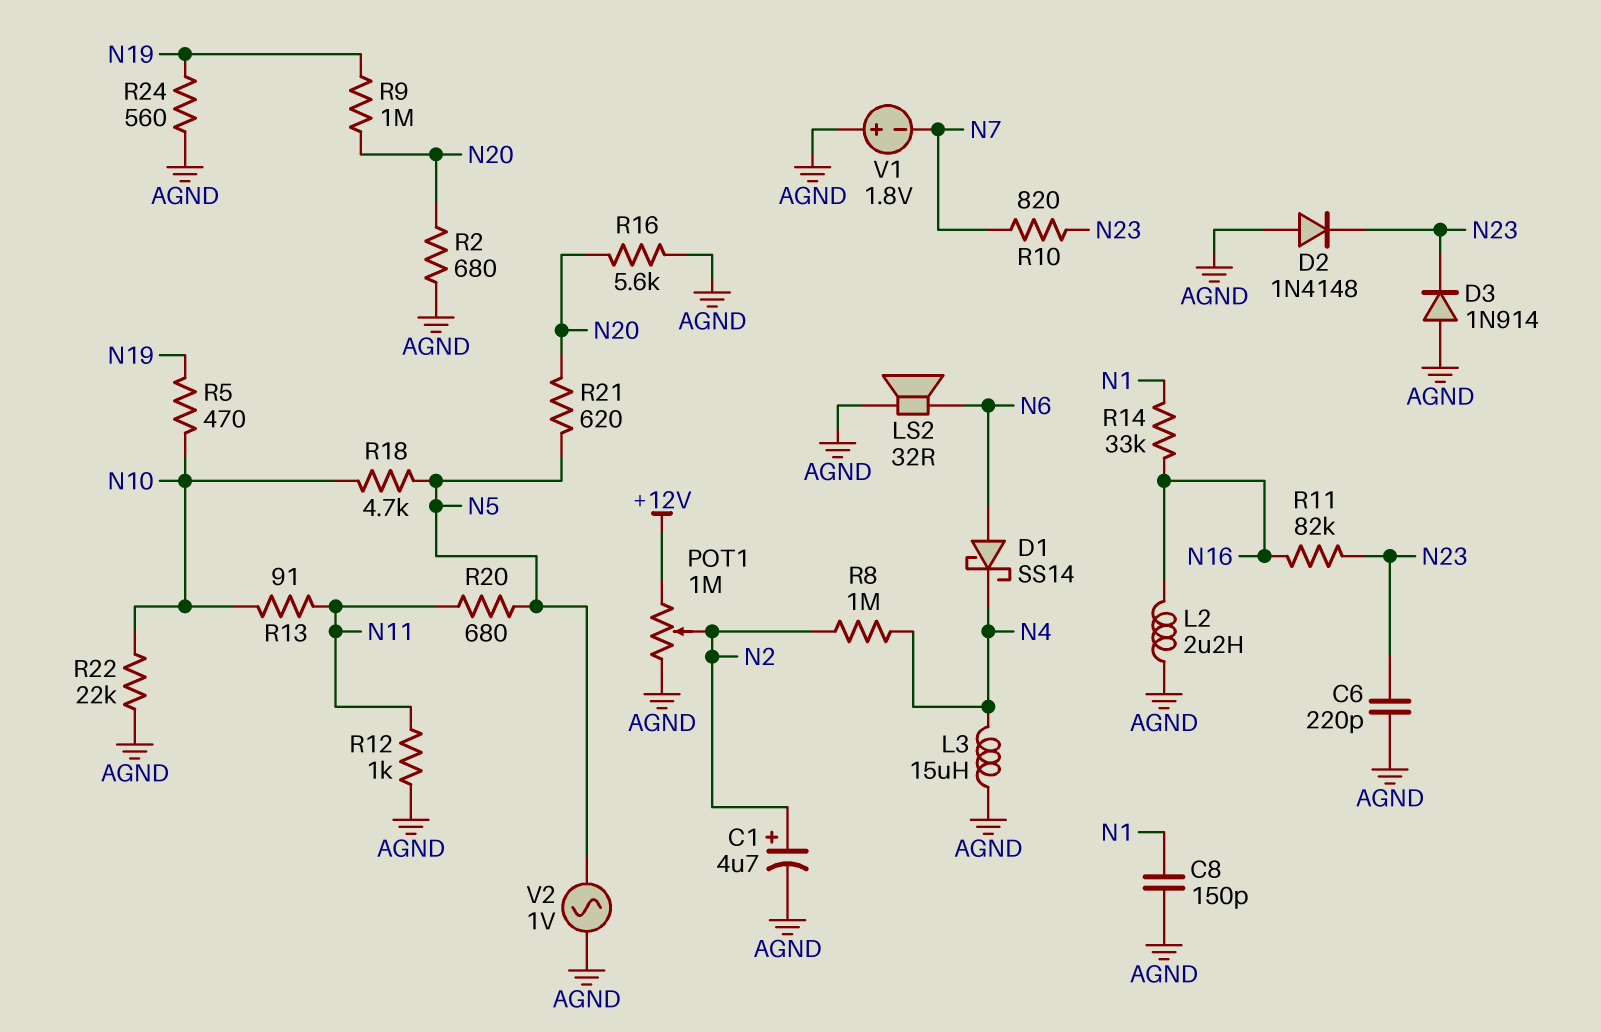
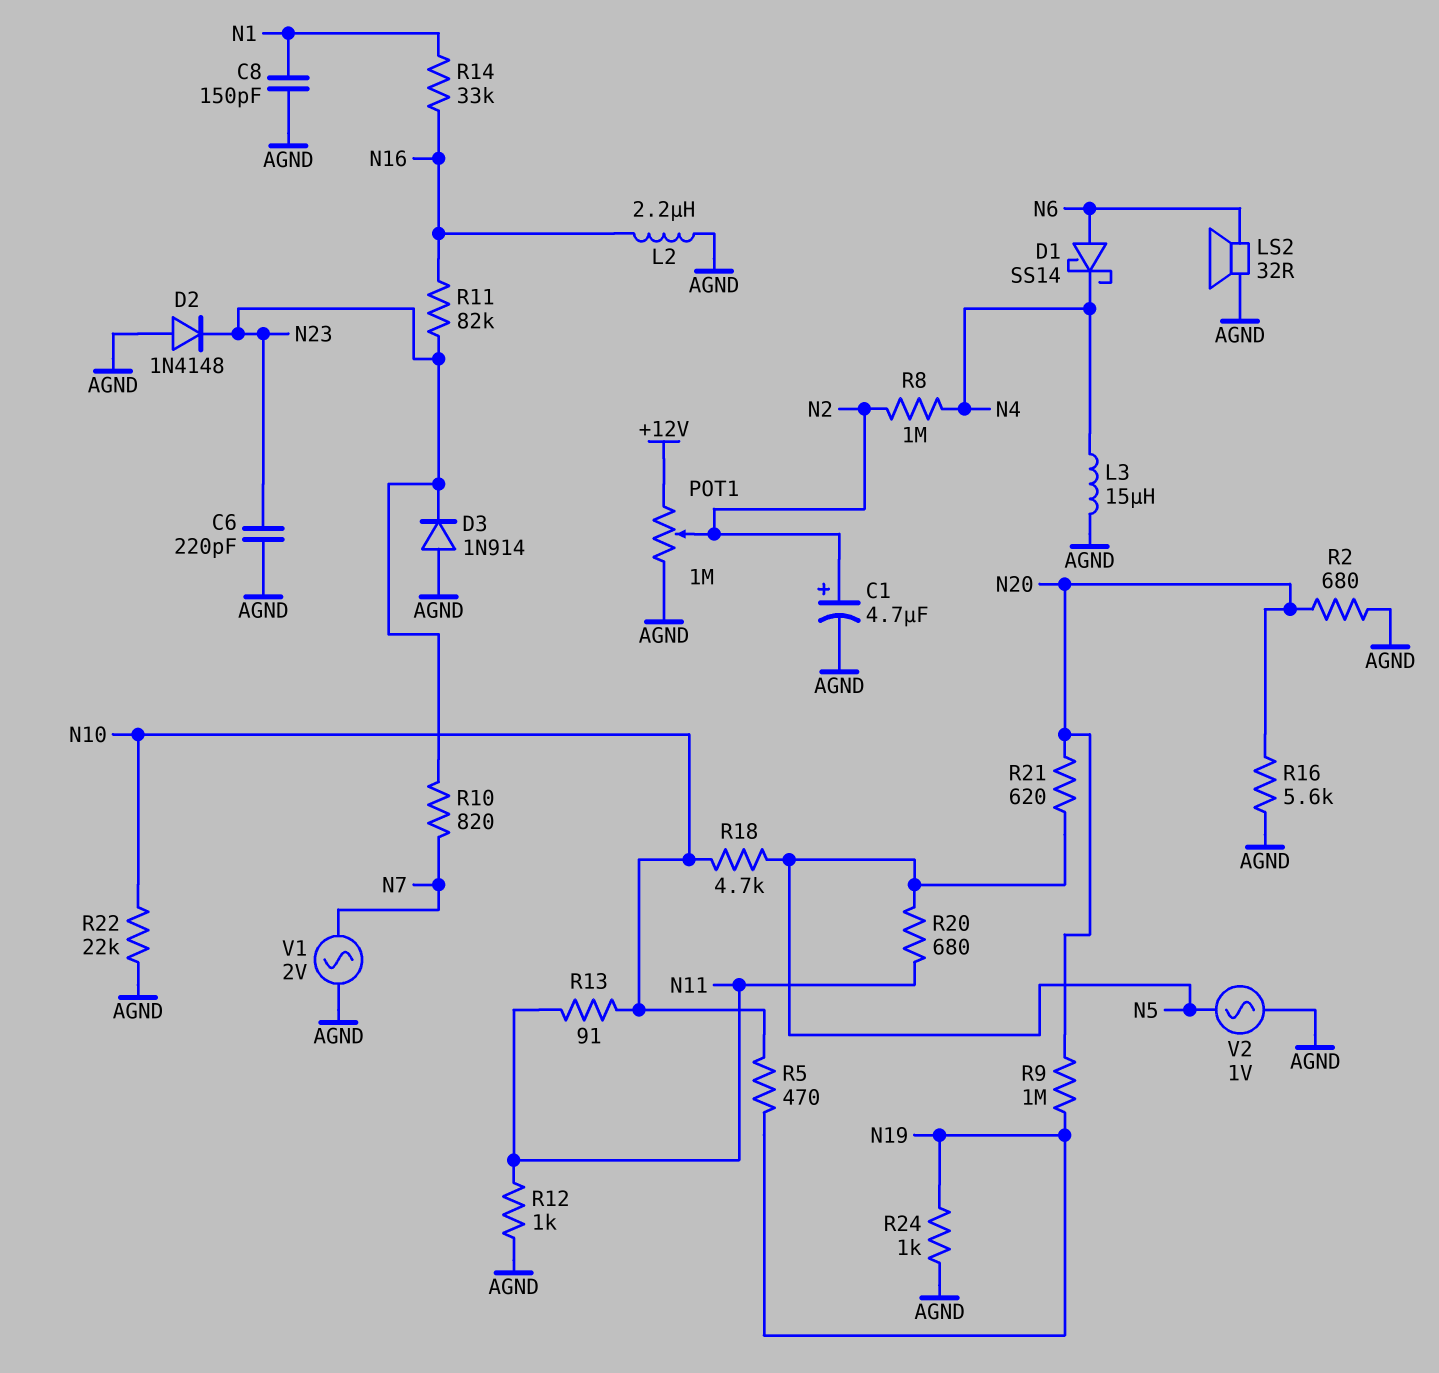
R24: 560 (AGND, N19) -> 1k (AGND, N19)
V1: 1.8V (plus AGND, minus N7) -> AC 2V (AGND, N7)

